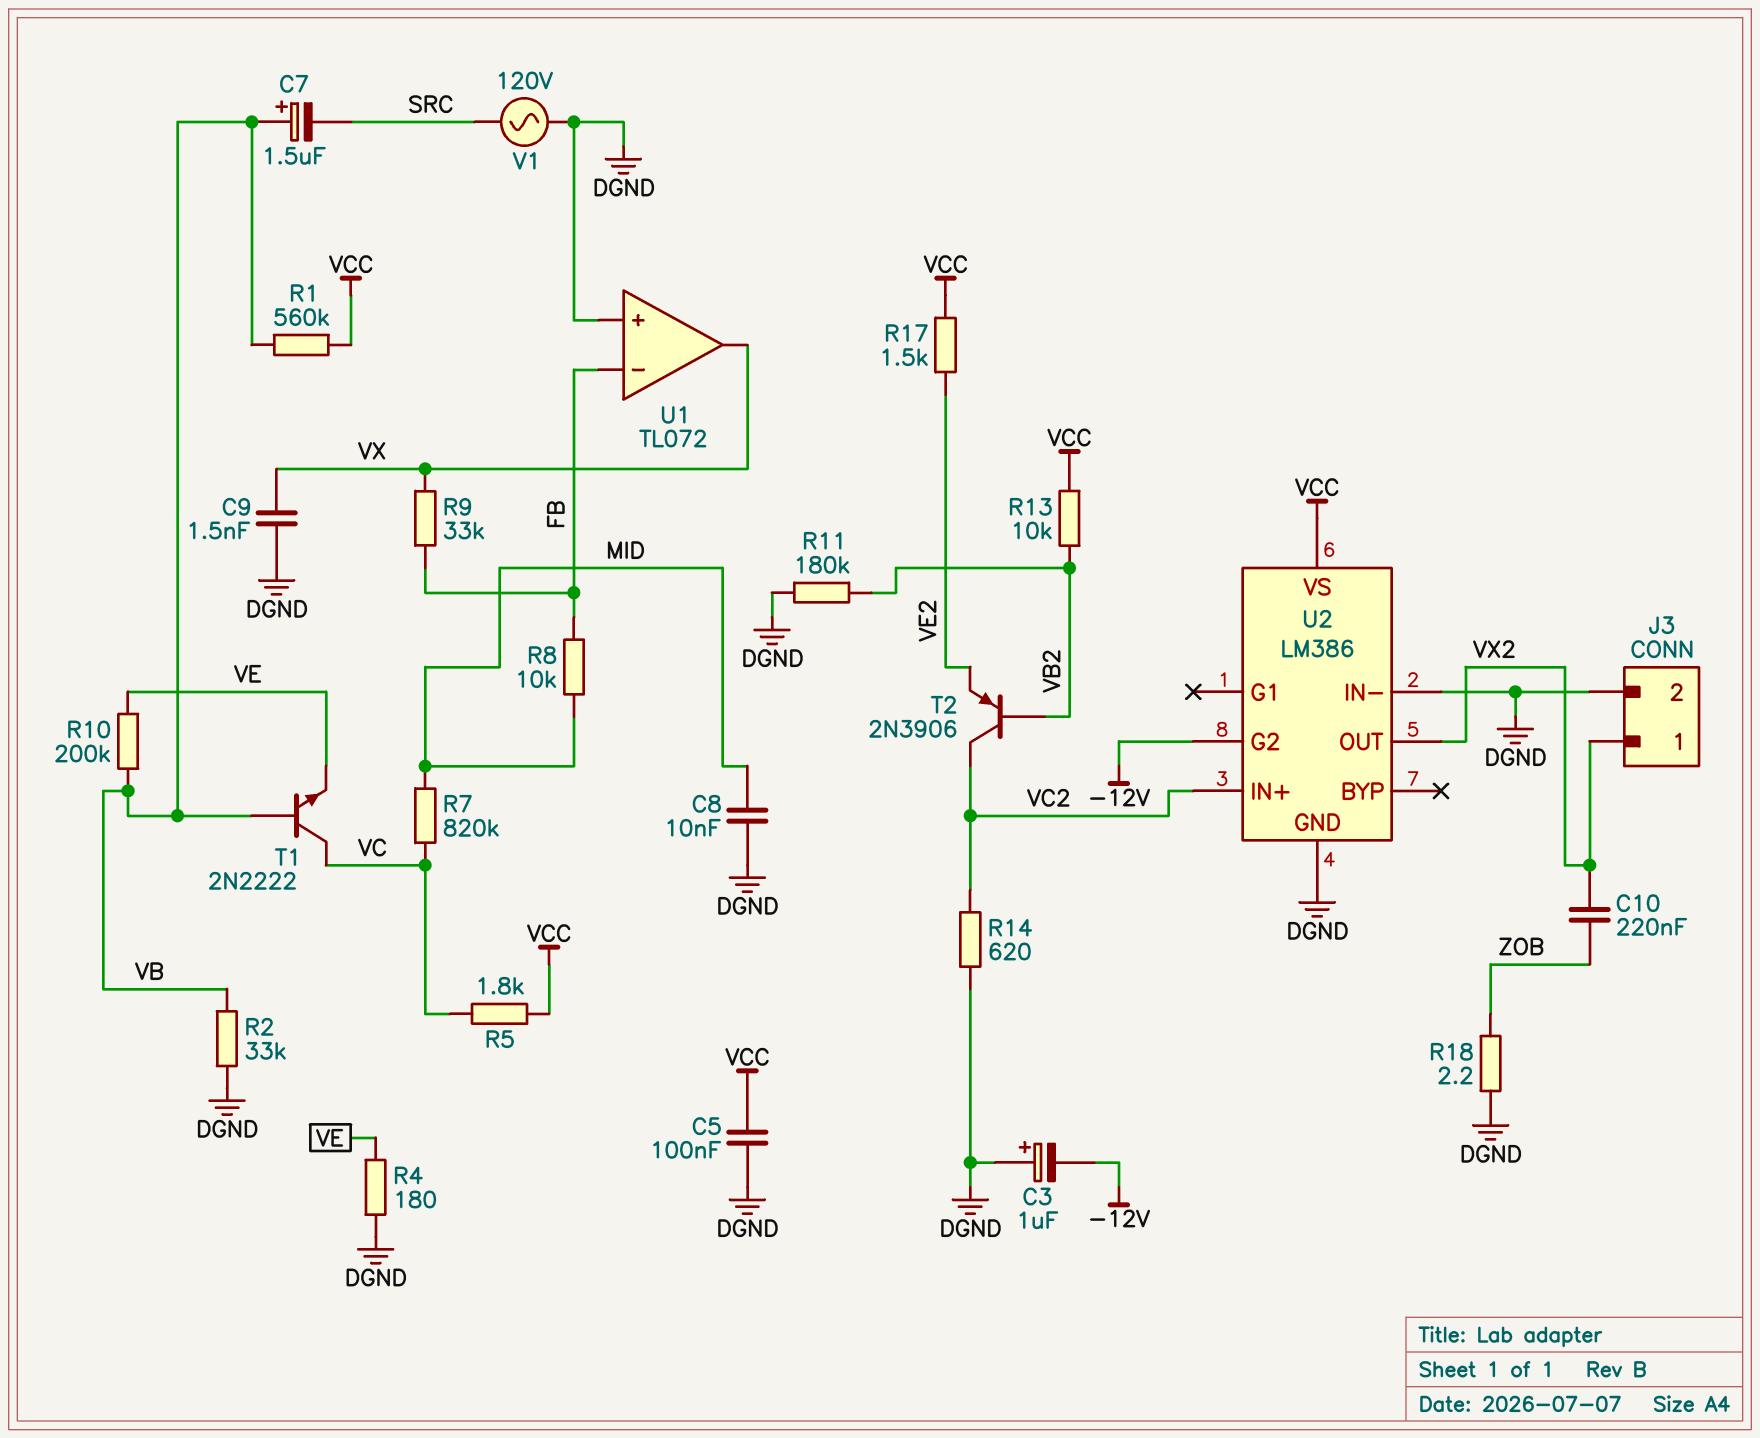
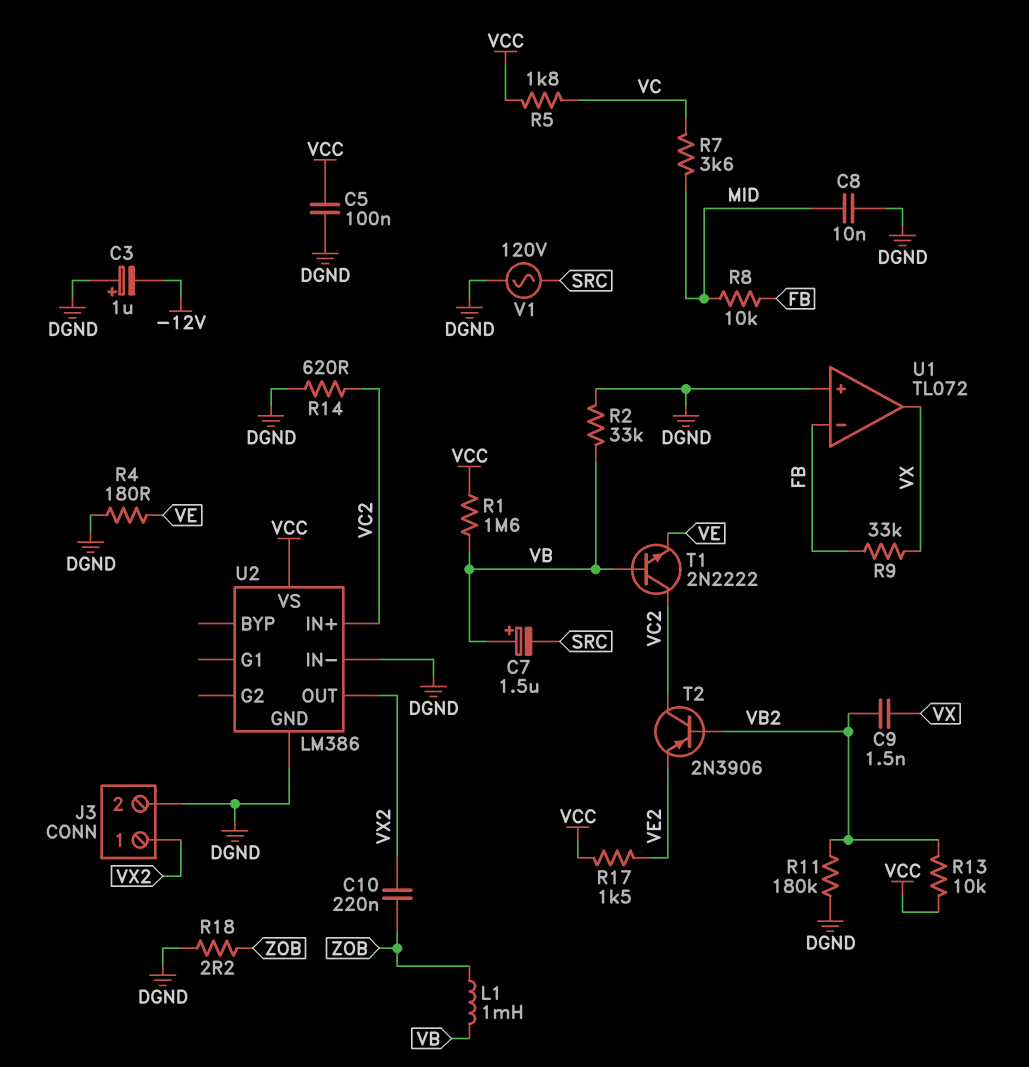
C9: 1.5nF (DGND, VX) -> 1.5nF (VB2, VX)
L1: none -> 1mH (VB, ZOB)
R1: 560k (VB, VCC) -> 1.6M (VB, VCC)
R7: 820k (MID, VC) -> 3.6k (MID, VC)
R10: 200k (VB, VE) -> none
T1: NPN 2N2222 (B VB, C VC, E VE) -> NPN 2N2222 (B VB, C VC2, E VE)
U2 pin G2: -12V -> none

